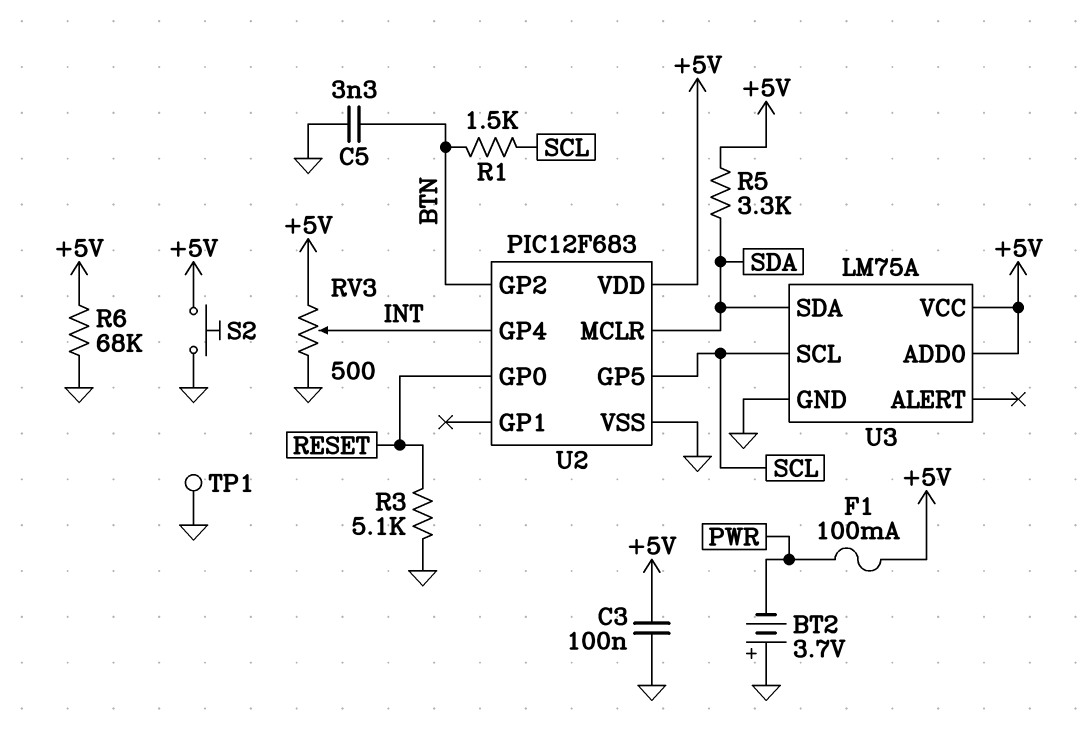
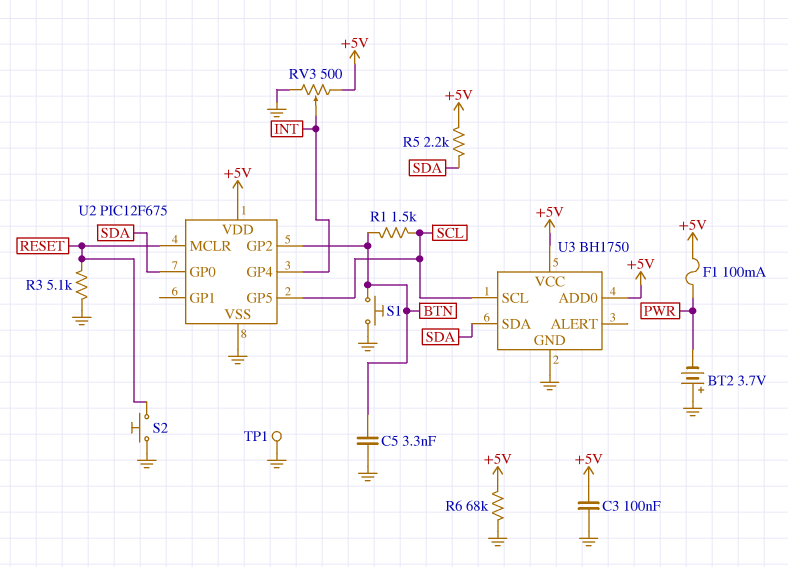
R5: 3.3k (+5V, SDA) -> 2.2k (+5V, SDA)
S1: none -> button (BTN, GND)
S2: button (+5V, GND) -> button (GND, RESET)
U2: PIC12F683 -> PIC12F675
U2 pin GP0: RESET -> SDA
U2 pin MCLR: SDA -> RESET
U3: LM75A -> BH1750

